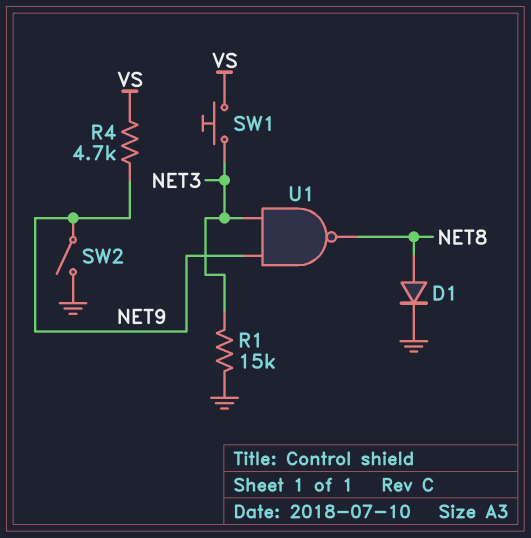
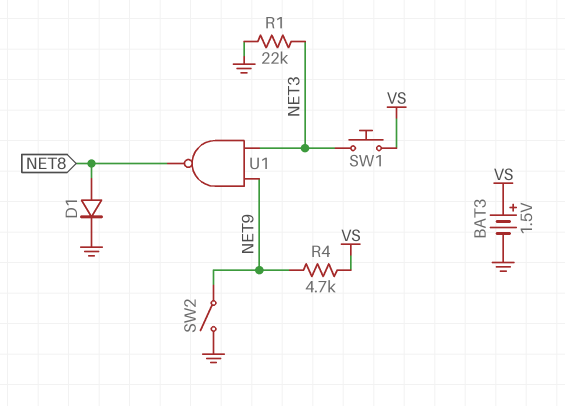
BAT3: none -> 1.5V (plus VS, minus GND)
R1: 15k (GND, NET3) -> 22k (GND, NET3)

